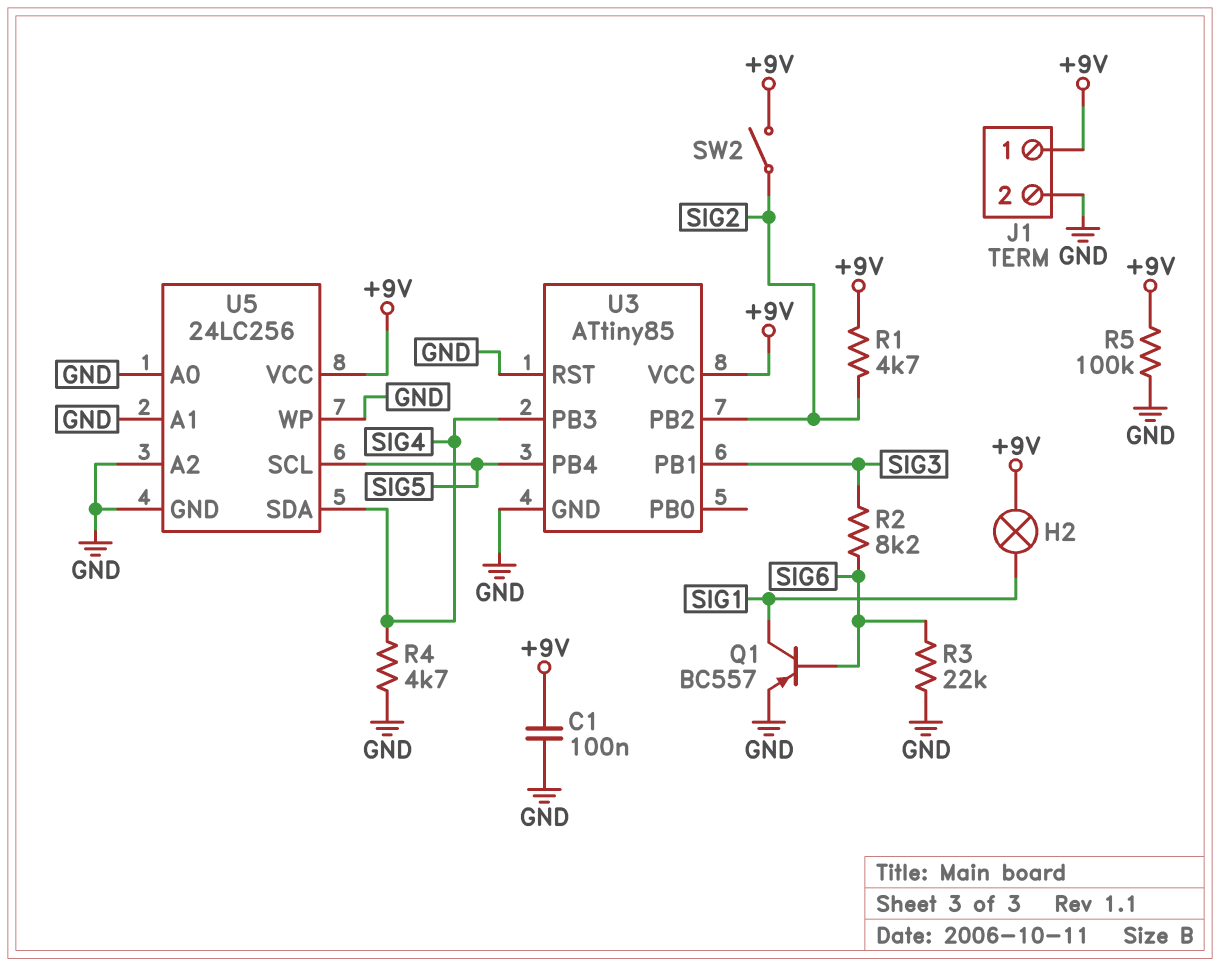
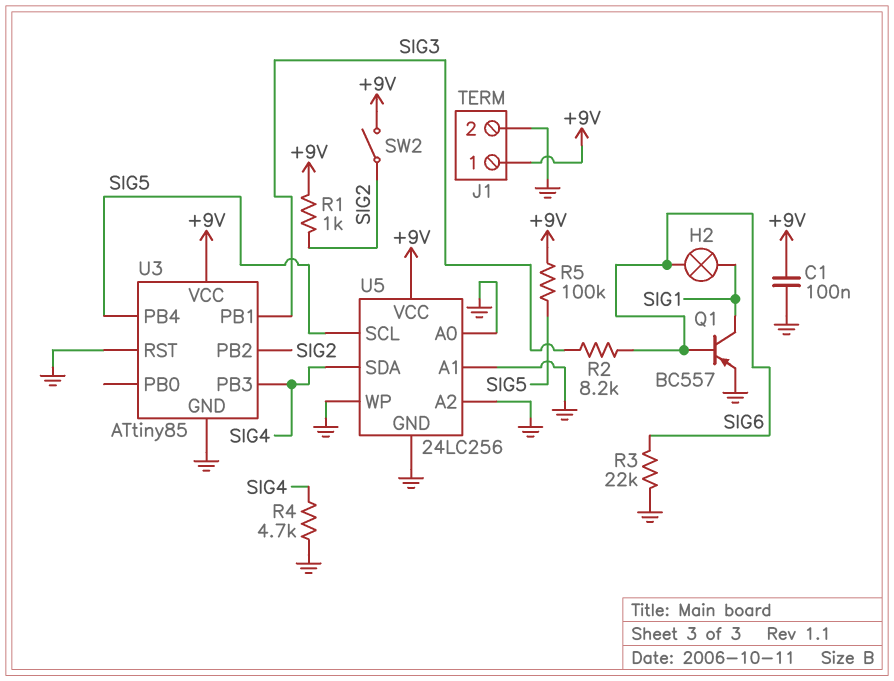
H2: lamp (+9V, SIG1) -> lamp (SIG1, SIG6)
R1: 4.7k (+9V, SIG2) -> 1k (+9V, SIG2)
R5: 100k (+9V, GND) -> 100k (+9V, SIG5)

